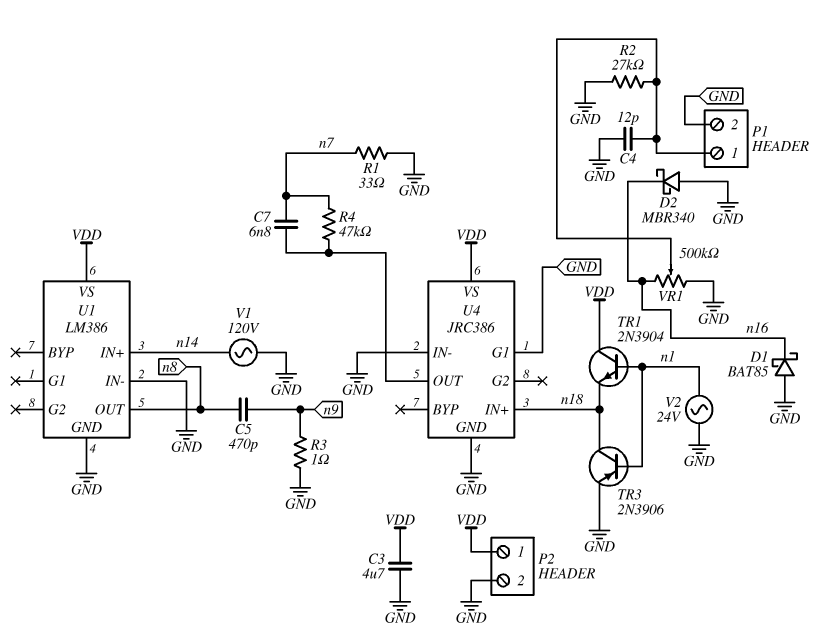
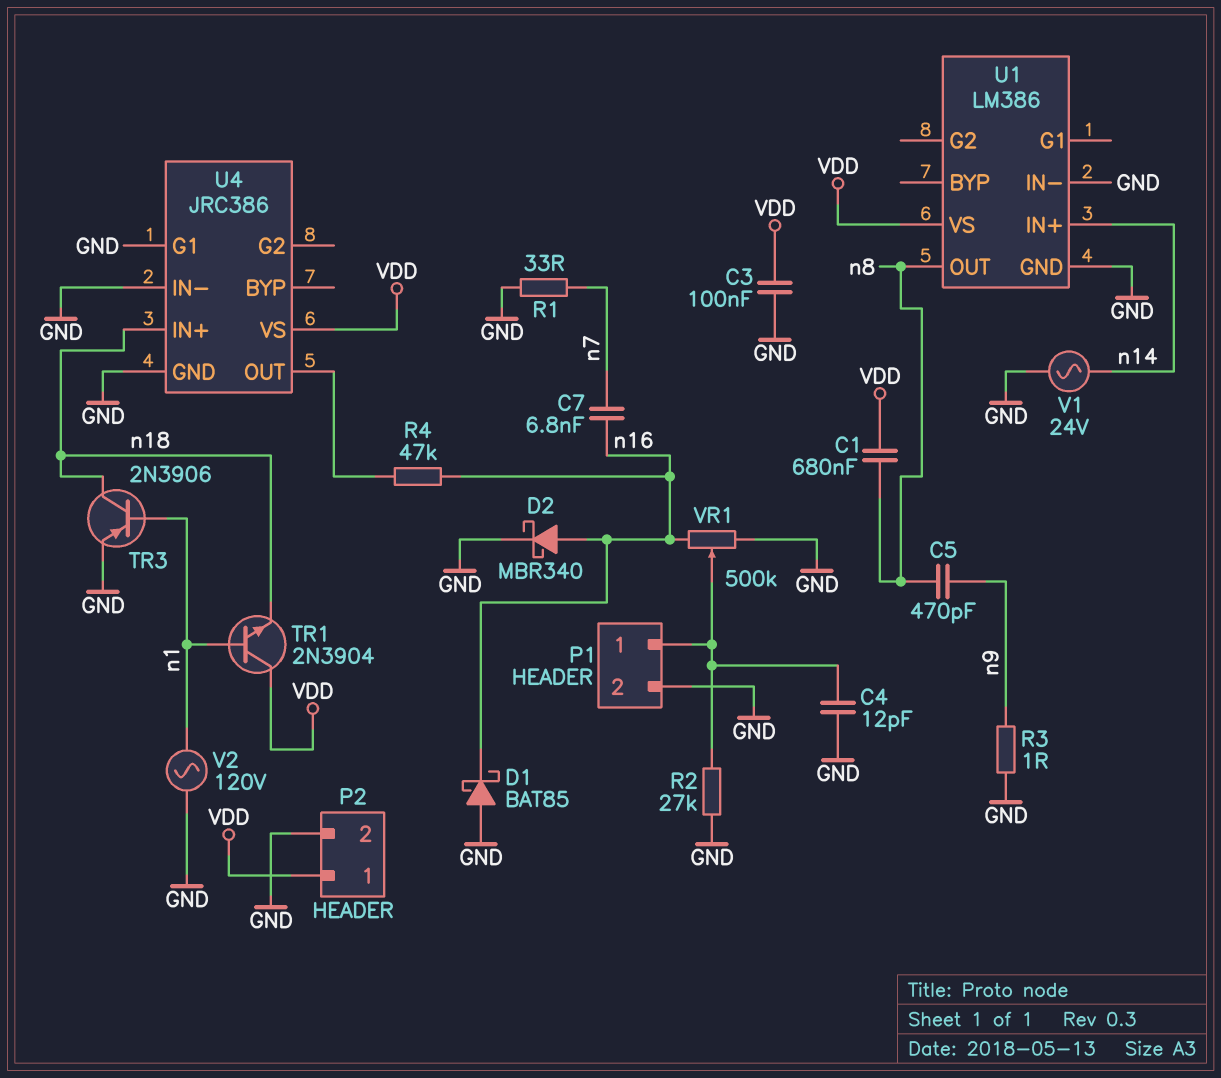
C1: none -> 680nF (VDD, n8)
C3: 4.7uF (GND, VDD) -> 100nF (GND, VDD)
C7: 6.8nF (U4/OUT, n7) -> 6.8nF (n7, n16)
D2: schottky MBR340 (A GND, K n16) -> schottky MBR340 (A n16, K GND)
R4: 47k (U4/OUT, n7) -> 47k (U4/OUT, n16)
V1: AC 120V (GND, n14) -> AC 24V (GND, n14)
V2: AC 24V (GND, n1) -> AC 120V (GND, n1)

